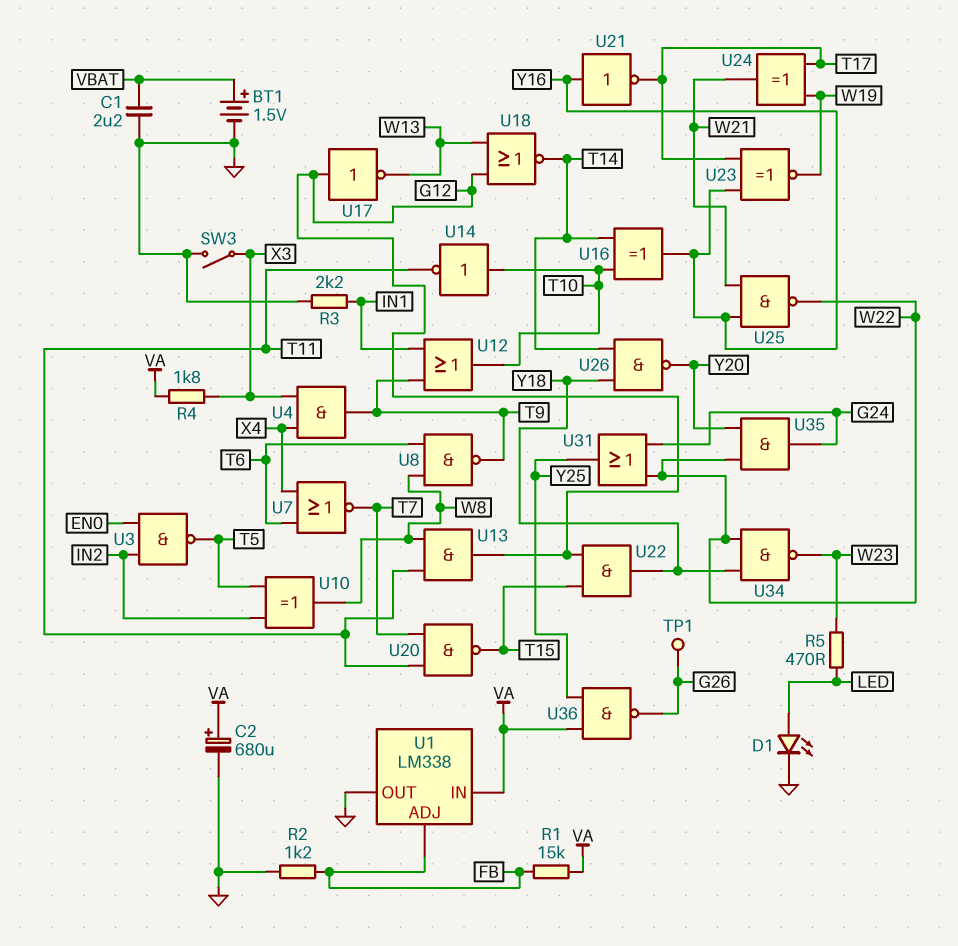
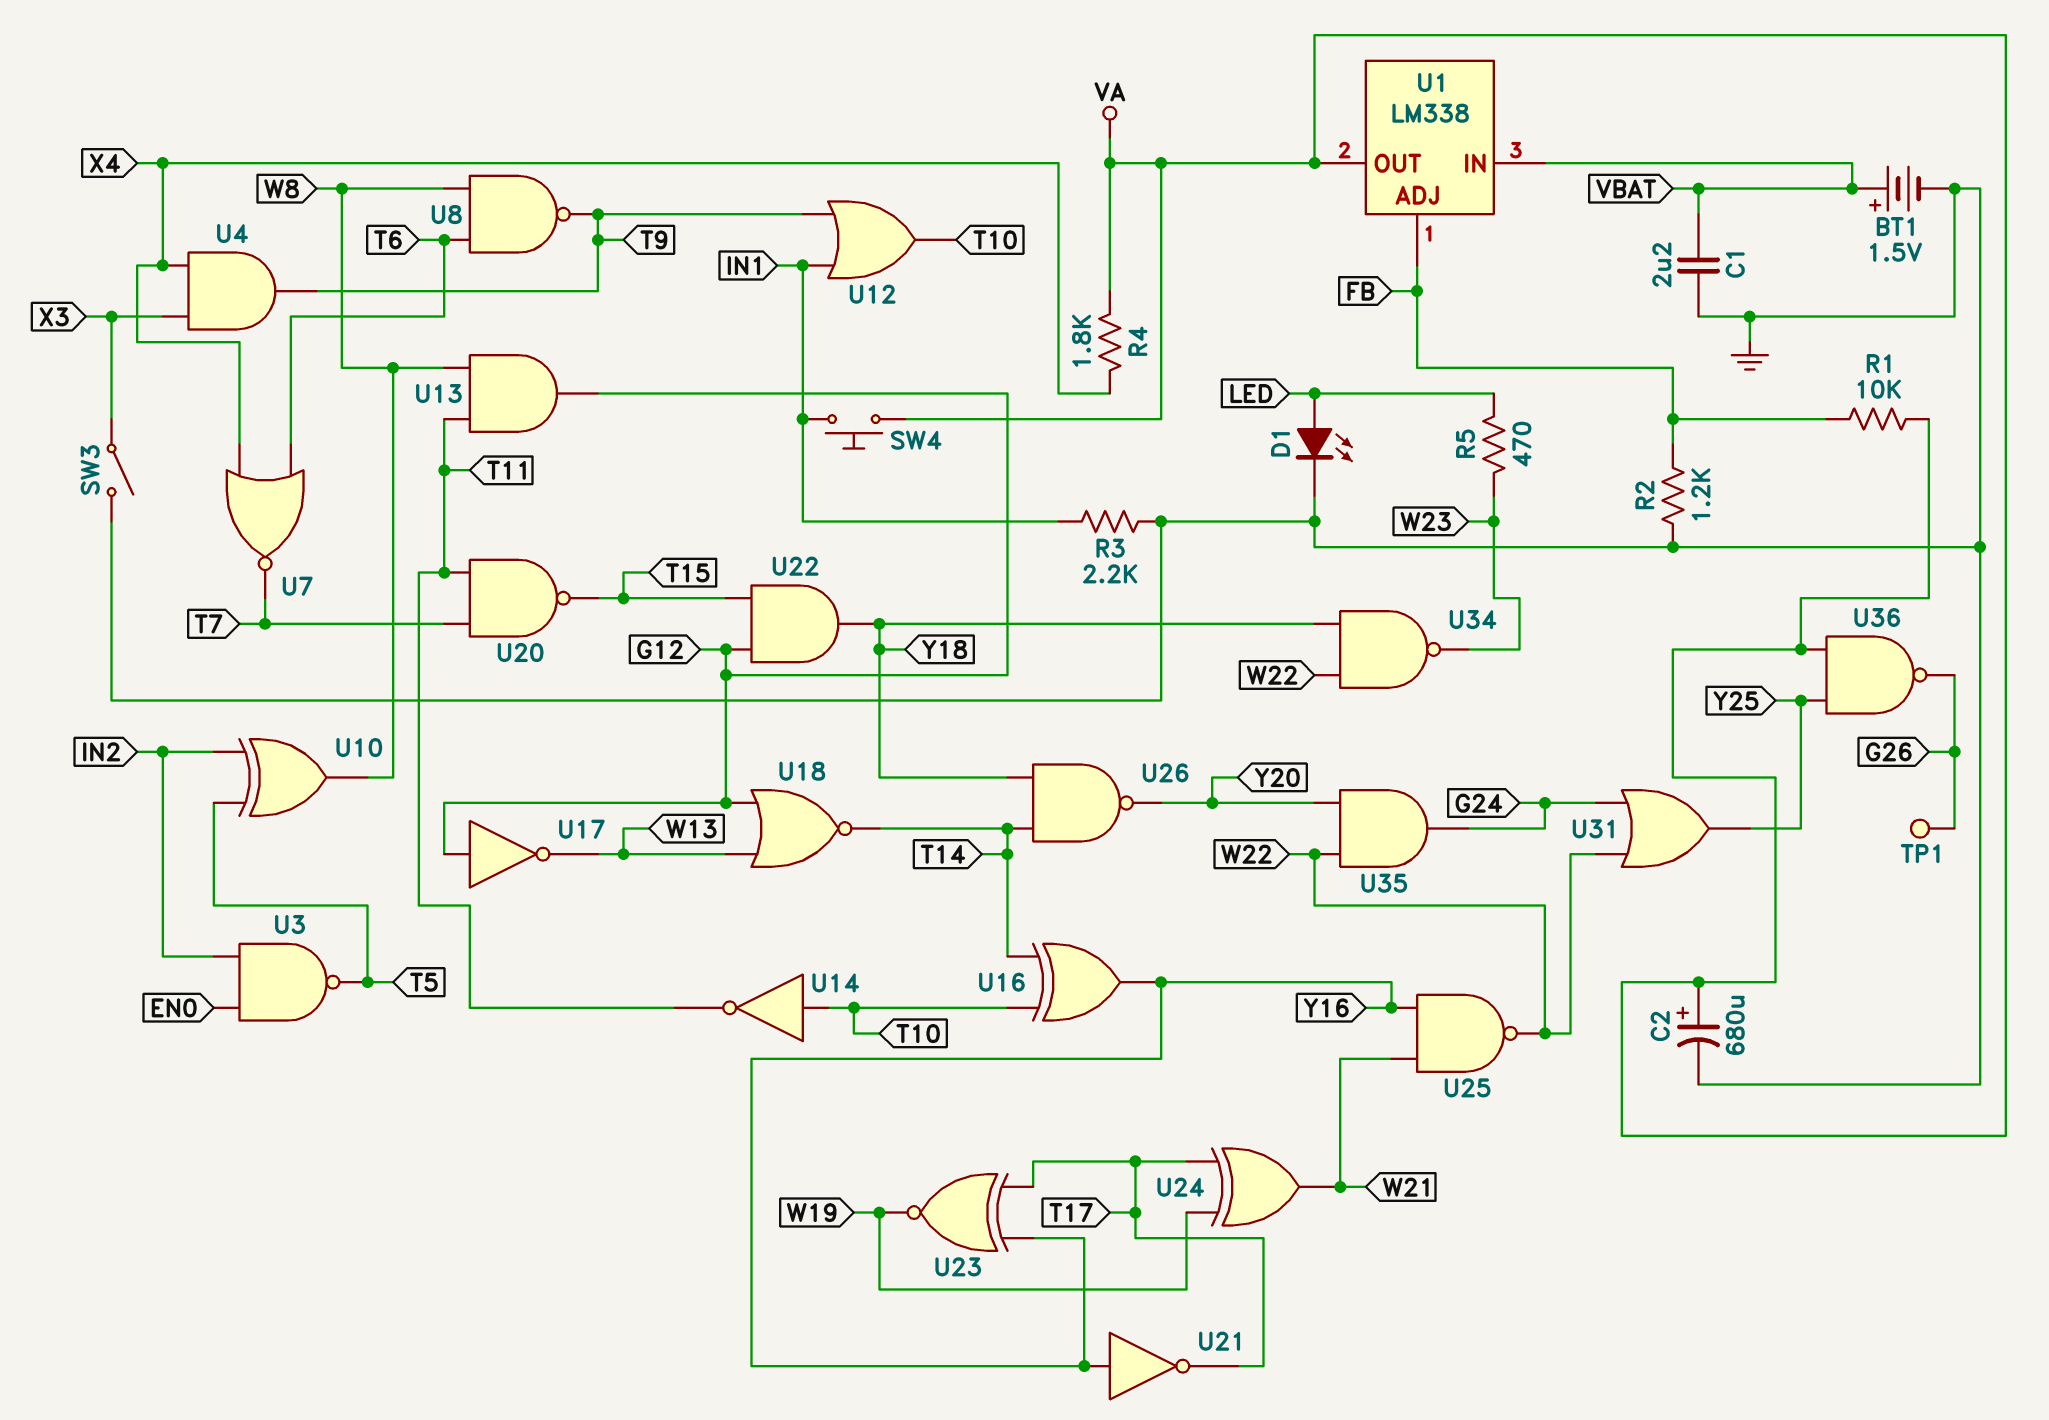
R1: 15k (FB, VA) -> 10k (FB, VA)
R4: 1.8k (VA, X3) -> 1.8k (VA, X4)
SW4: none -> button (IN1, VA)
U1 pin IN: VA -> VBAT
U1 pin OUT: GND -> VA

